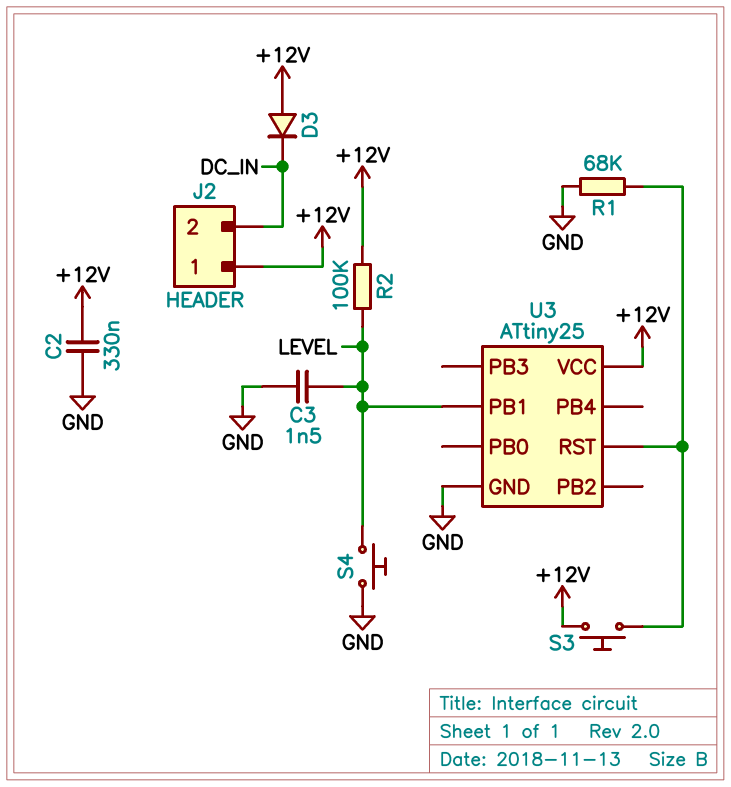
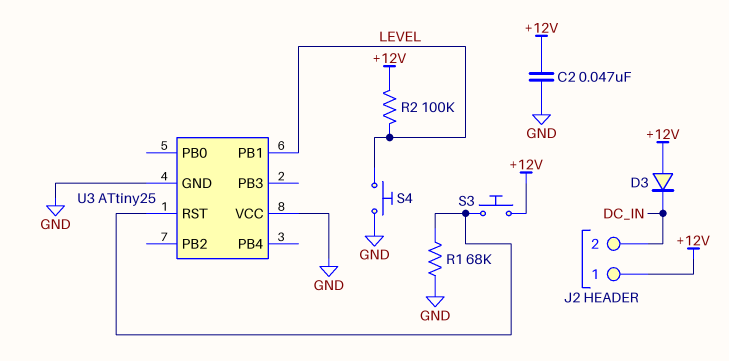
C2: 330nF (+12V, GND) -> 47nF (+12V, GND)
C3: 1.5nF (GND, LEVEL) -> none
U3 pin VCC: +12V -> GND

